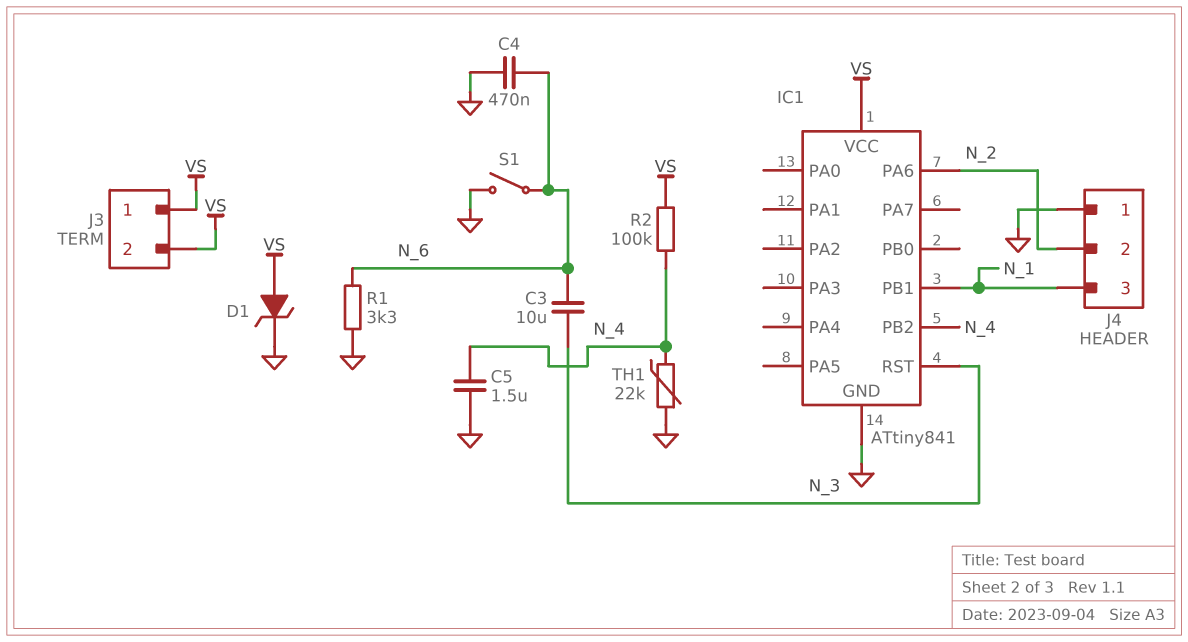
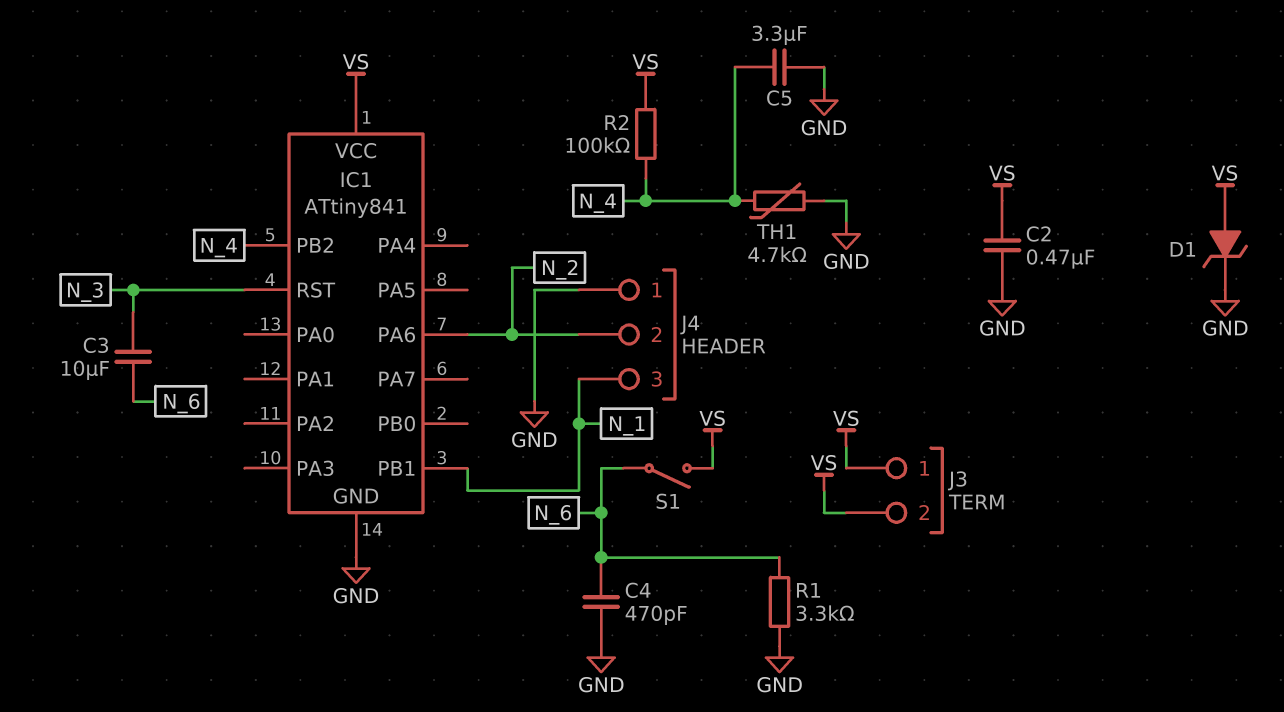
C2: none -> 470nF (GND, VS)
C4: 470nF (GND, N_6) -> 470pF (GND, N_6)
C5: 1.5uF (GND, N_4) -> 3.3uF (GND, N_4)
S1: switch (GND, N_6) -> switch (N_6, VS)
TH1: 22k (GND, N_4) -> 4.7k (GND, N_4)

